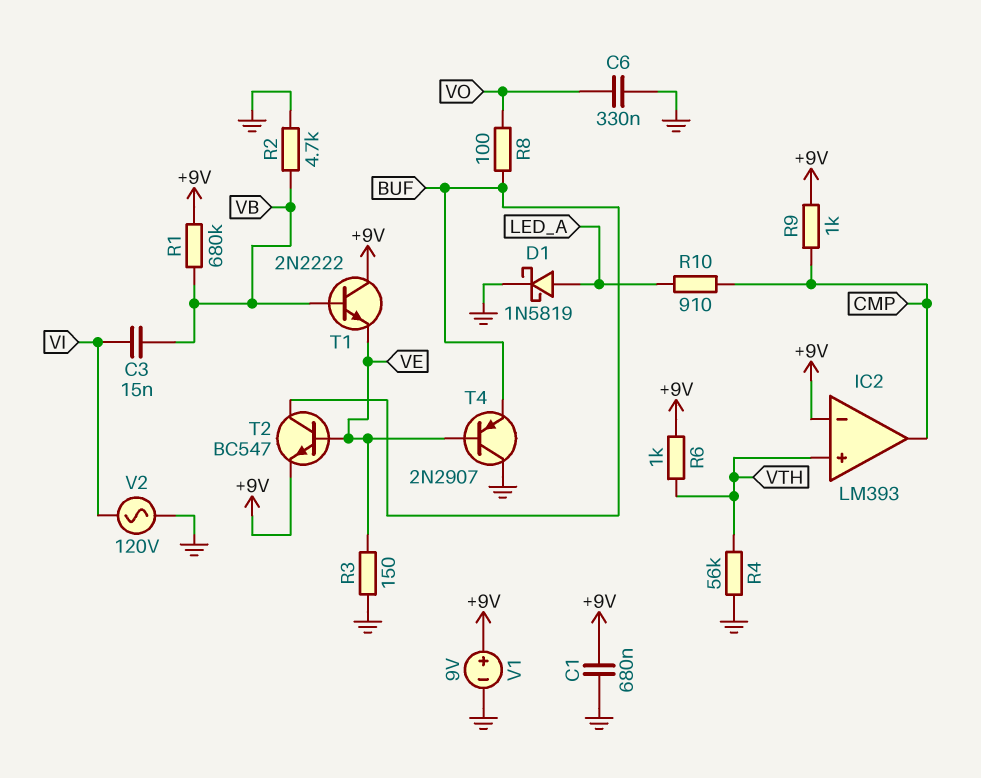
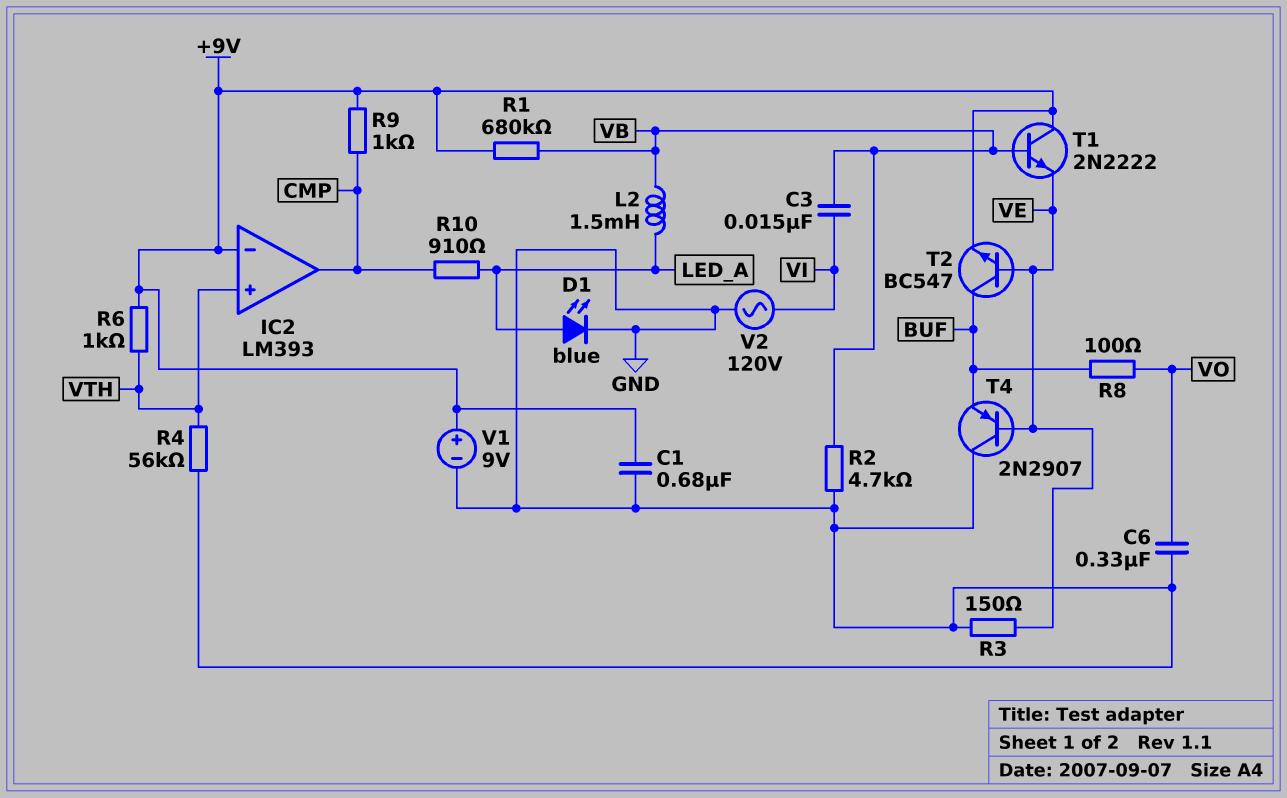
D1: schottky 1N5819 (A LED_A, K GND) -> LED blue (A LED_A, K GND)
L2: none -> 1.5mH (LED_A, VB)

